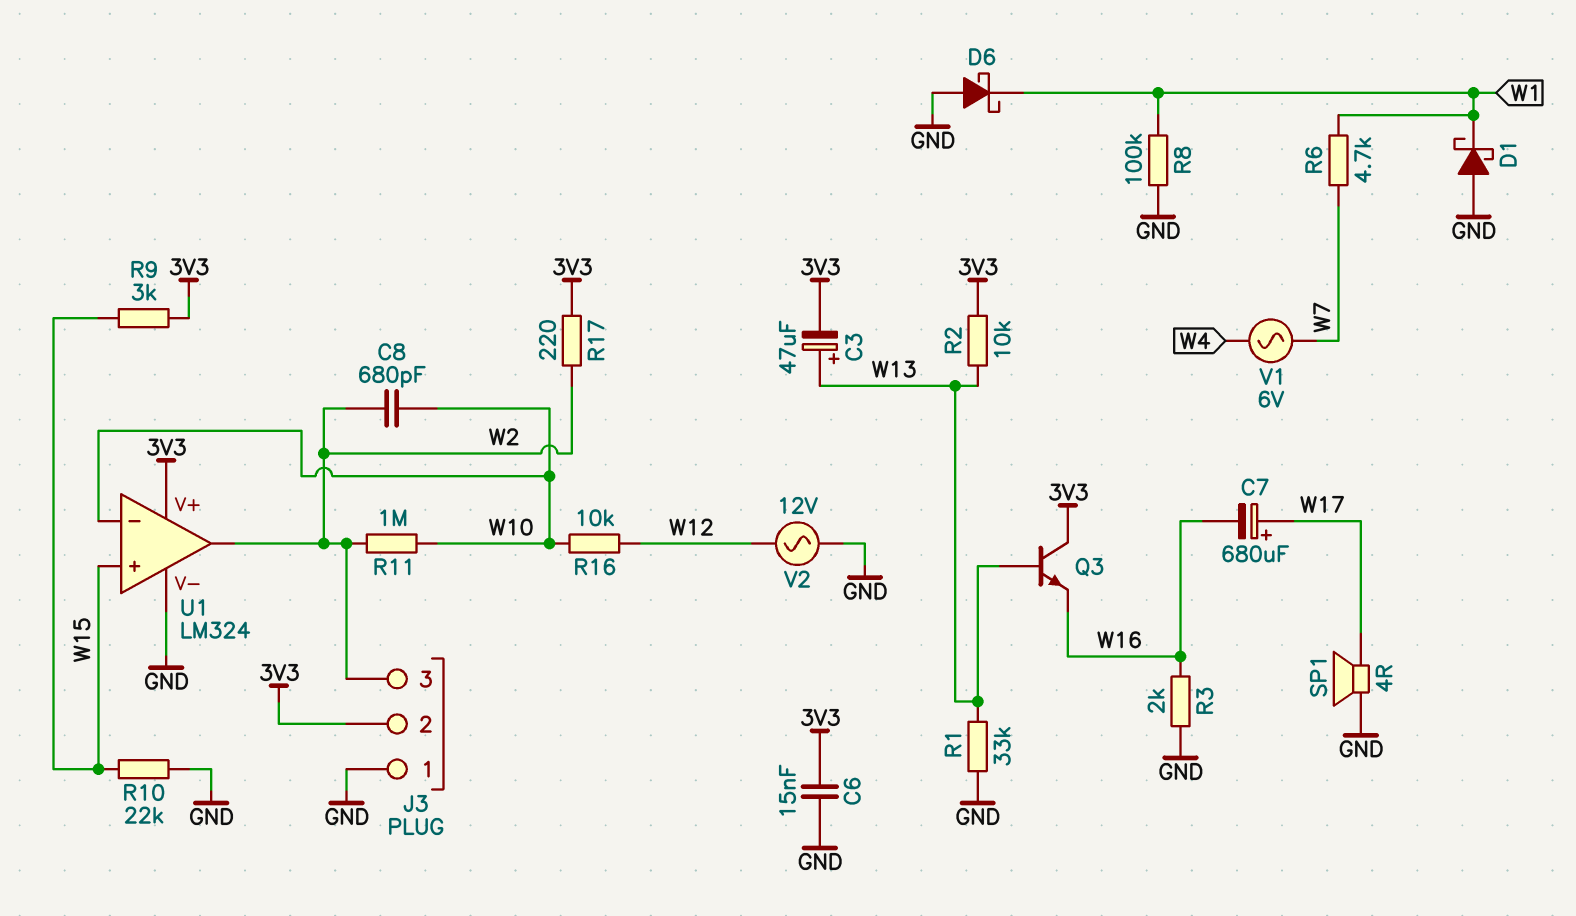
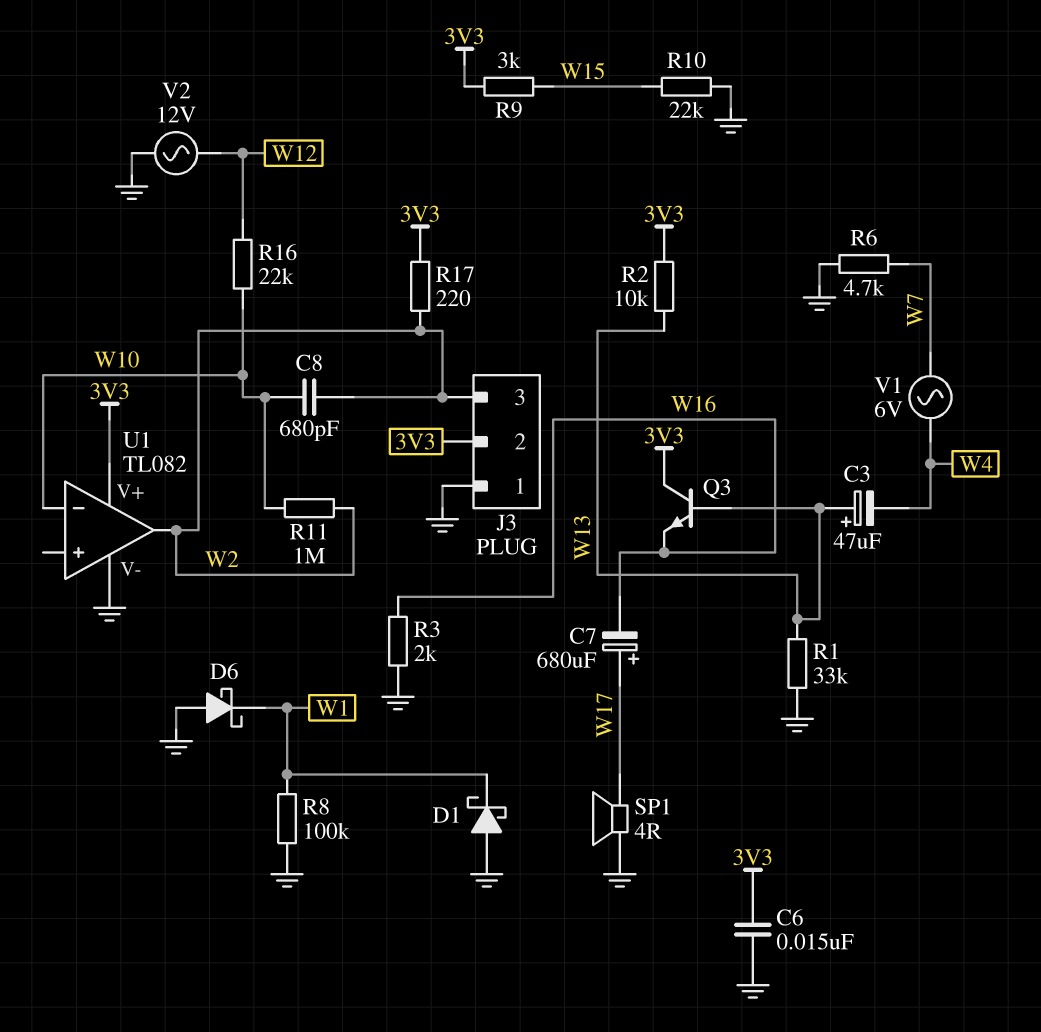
C3: 47uF (plus W13, minus 3V3) -> 47uF (plus W13, minus W4)
R6: 4.7k (W1, W7) -> 4.7k (GND, W7)
R16: 10k (W10, W12) -> 22k (W10, W12)
U1: LM324 -> TL082
U1 pin in+: W15 -> none

